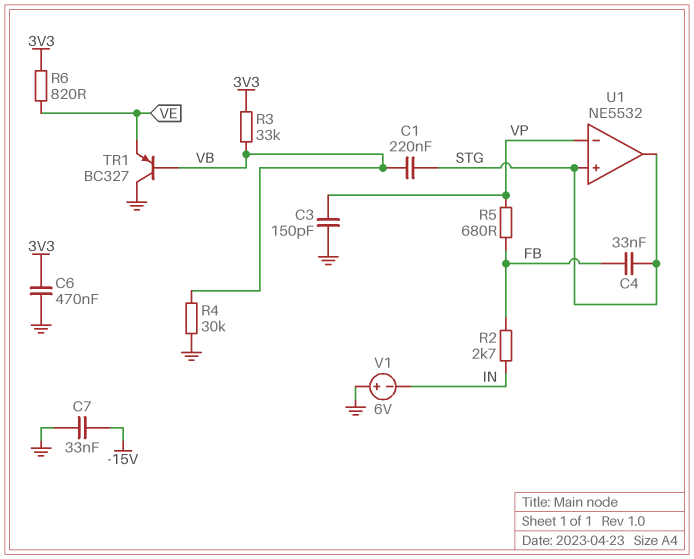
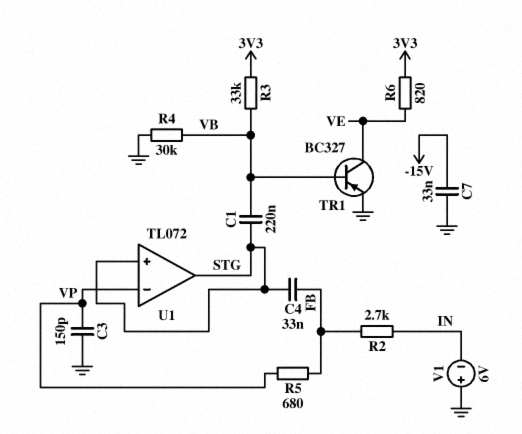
C6: 470nF (3V3, GND) -> none
TR1: PNP BC327 (B VB, C GND, E VE) -> PNP BC327 (B VB, C VE, E GND)
U1: NE5532 -> TL072

